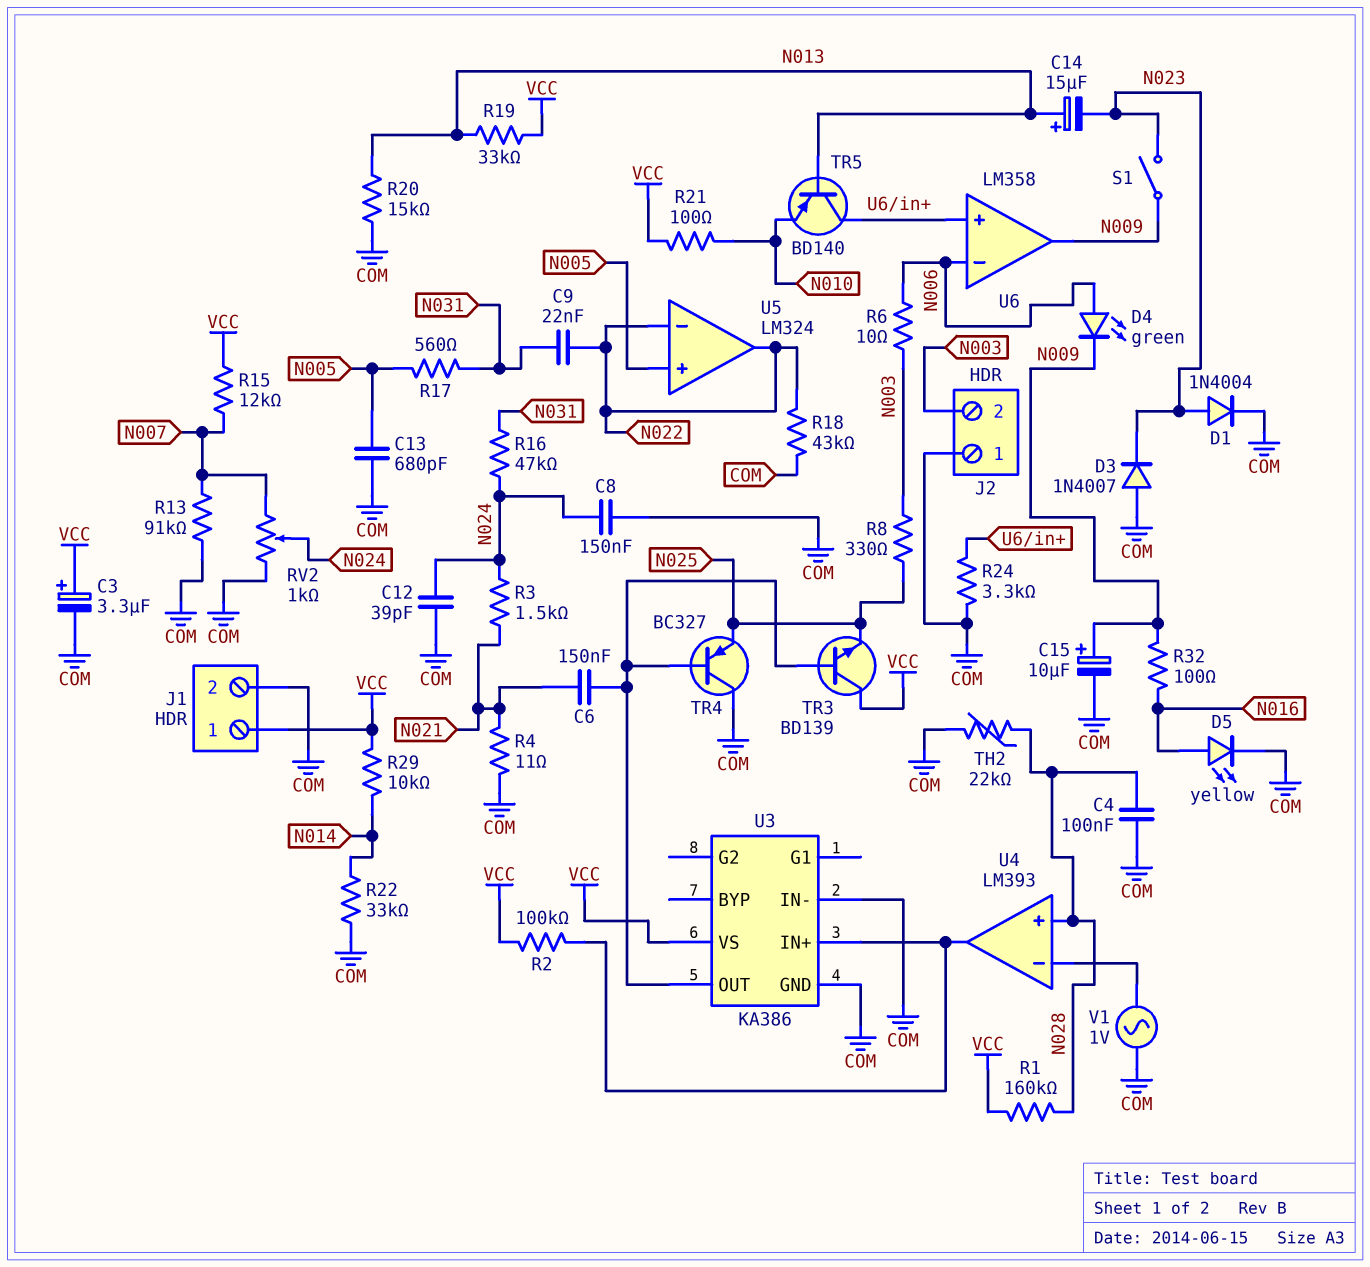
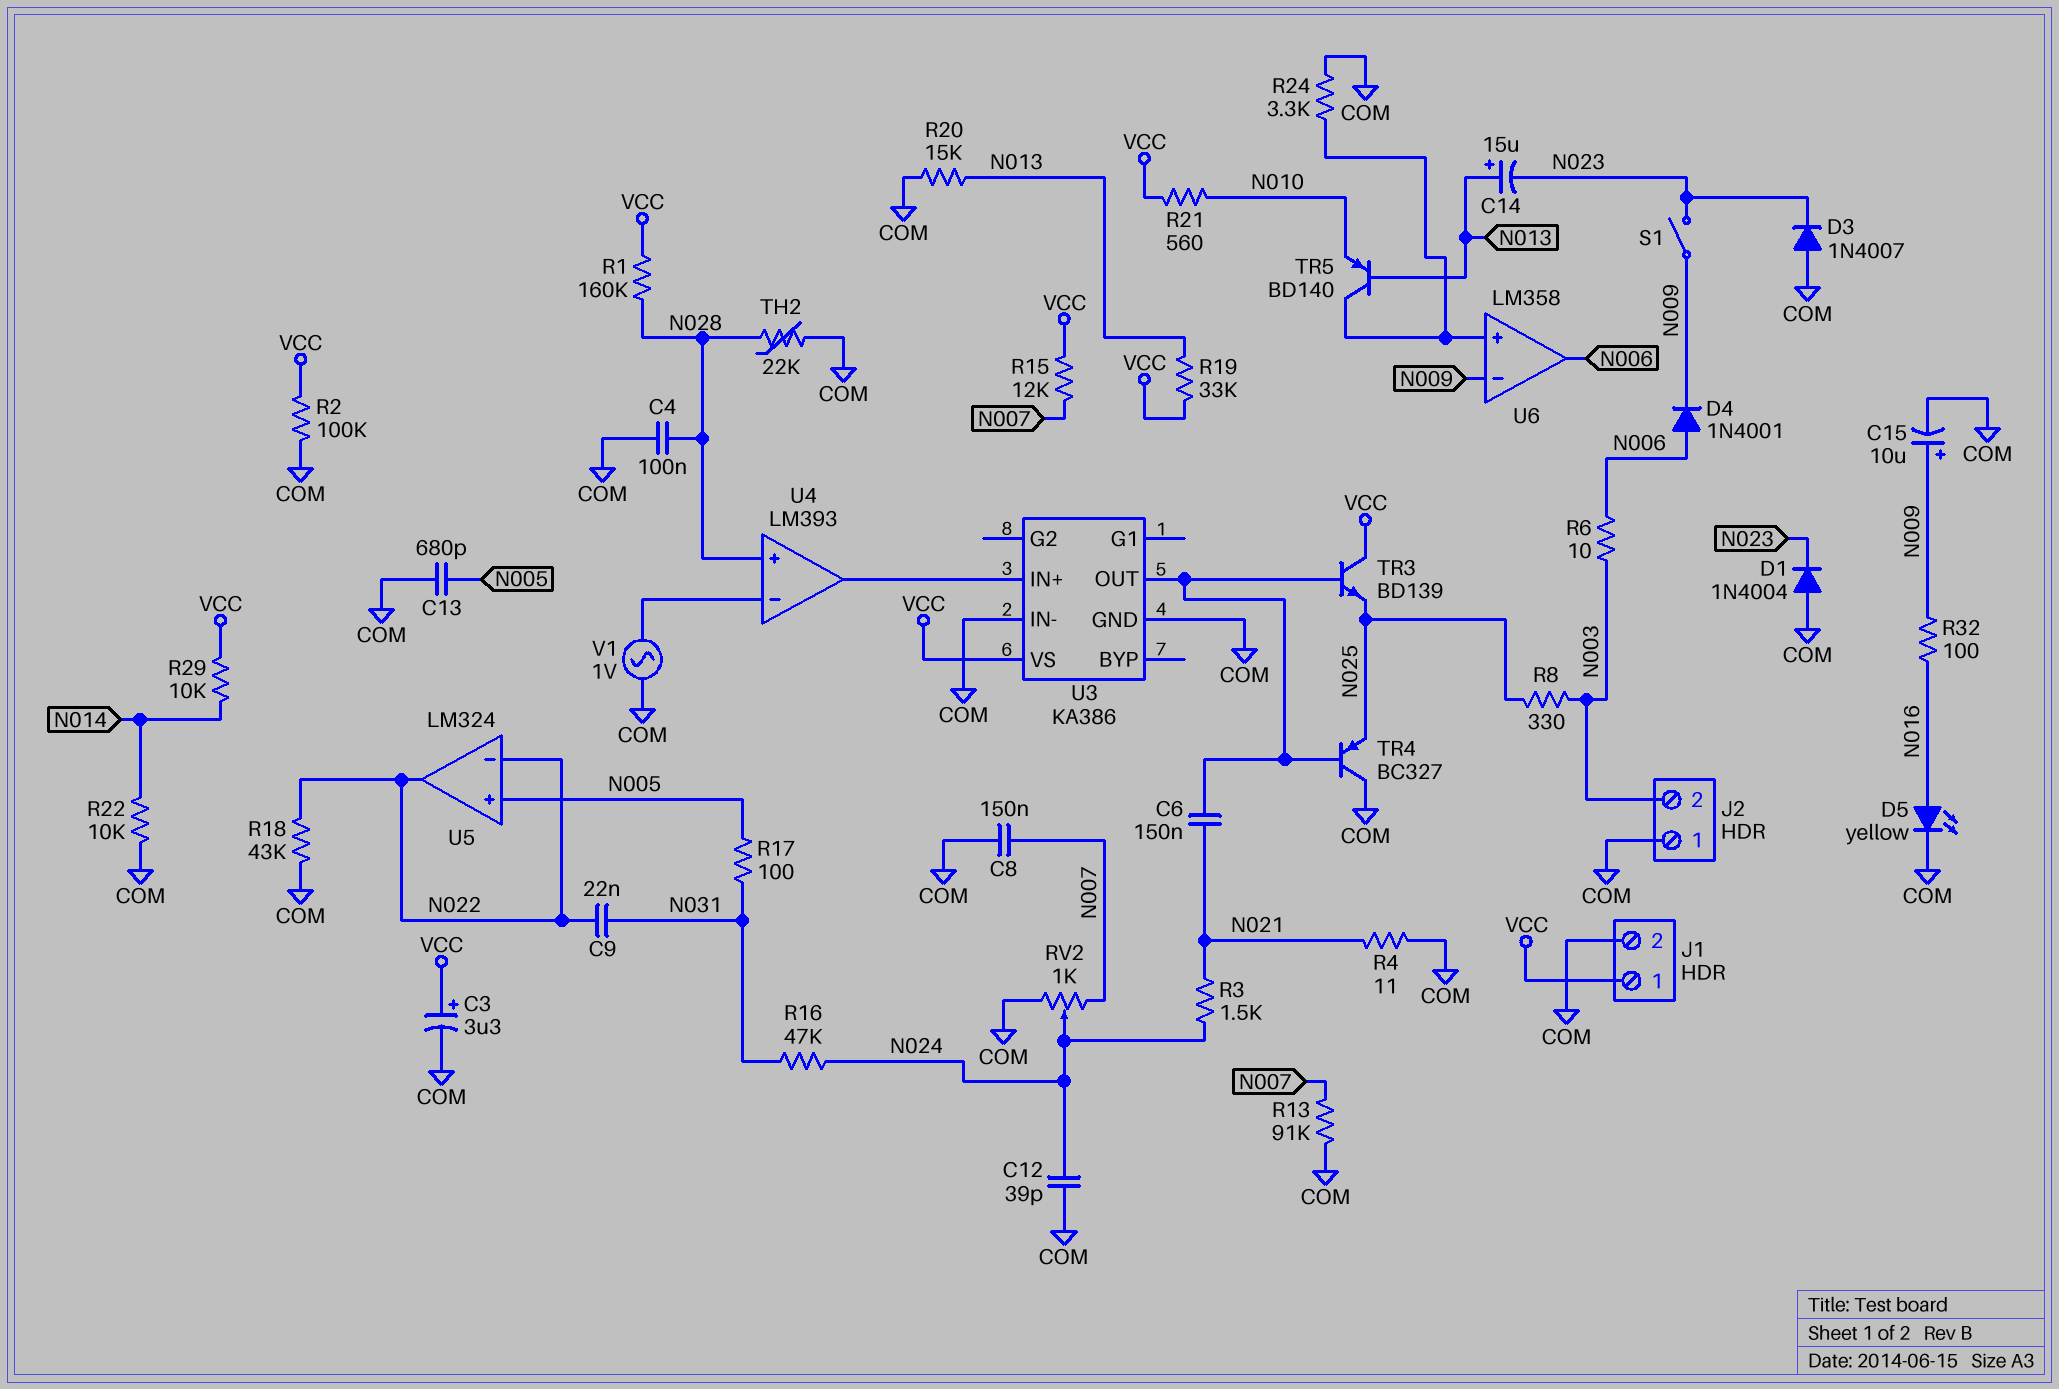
C8: 150nF (COM, N024) -> 150nF (COM, N007)
D1: diode 1N4004 (A N023, K COM) -> diode 1N4004 (A COM, K N023)
D4: LED green (A N006, K N009) -> diode 1N4001 (A N006, K N009)
R2: 100k (U3/IN+, VCC) -> 100k (COM, VCC)
R17: 560 (N005, N031) -> 100 (N005, N031)
R21: 100 (N010, VCC) -> 560 (N010, VCC)
R22: 33k (COM, N014) -> 10k (COM, N014)
U6 pin in-: N006 -> N009
U6 pin out: N009 -> N006

